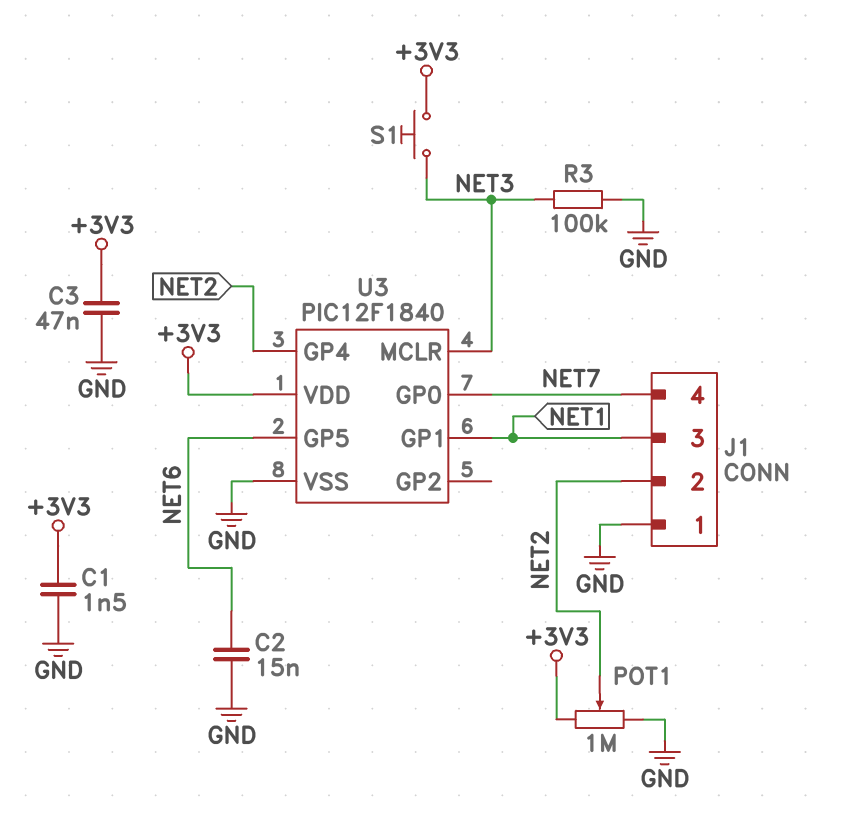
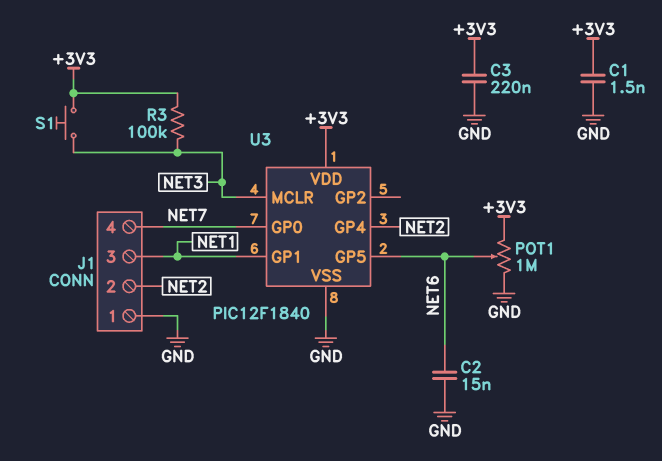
C3: 47nF (+3V3, GND) -> 220nF (+3V3, GND)
POT1: 1M (+3V3, GND, wiper NET2) -> 1M (+3V3, GND, wiper NET6)
R3: 100k (GND, NET3) -> 100k (+3V3, NET3)

